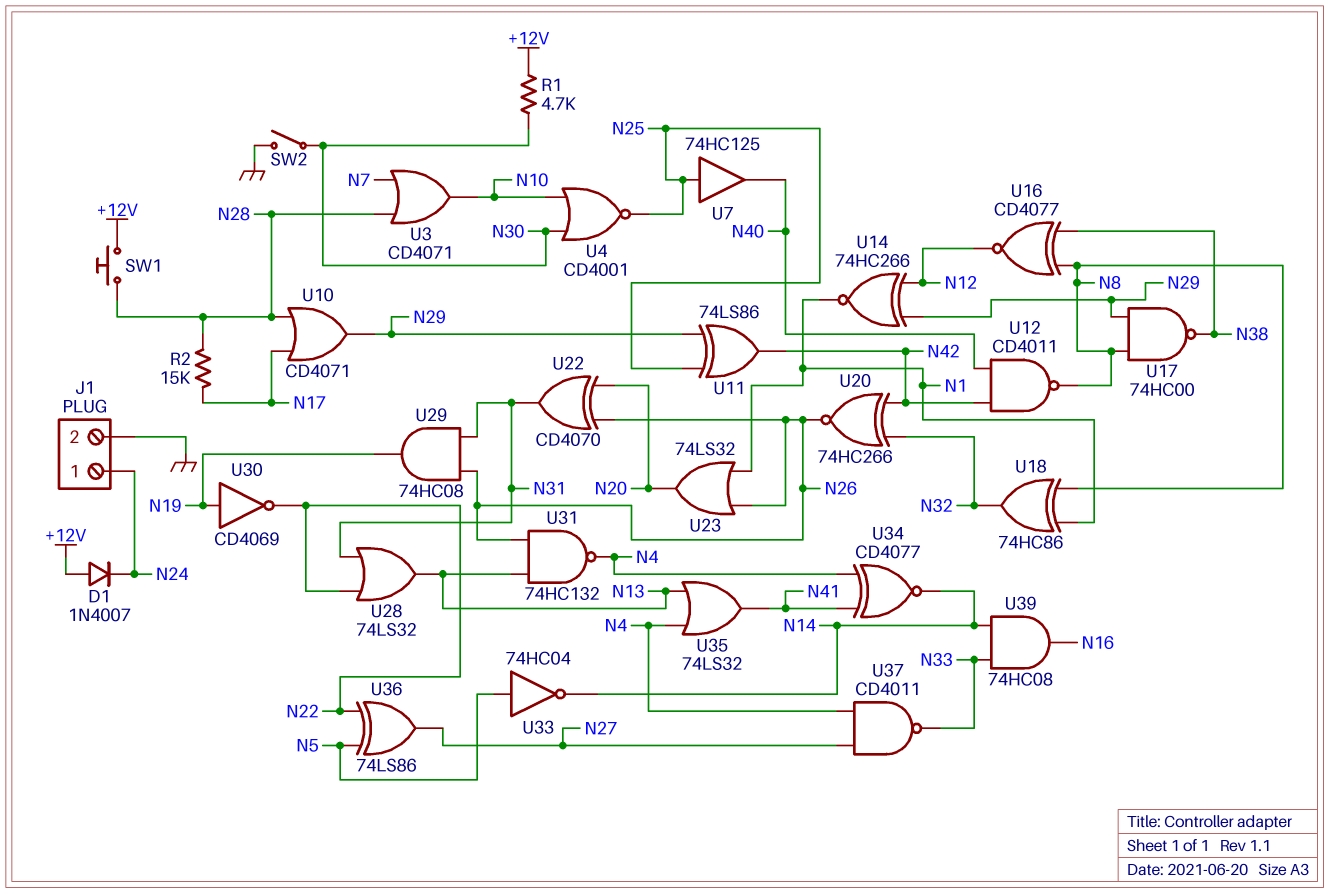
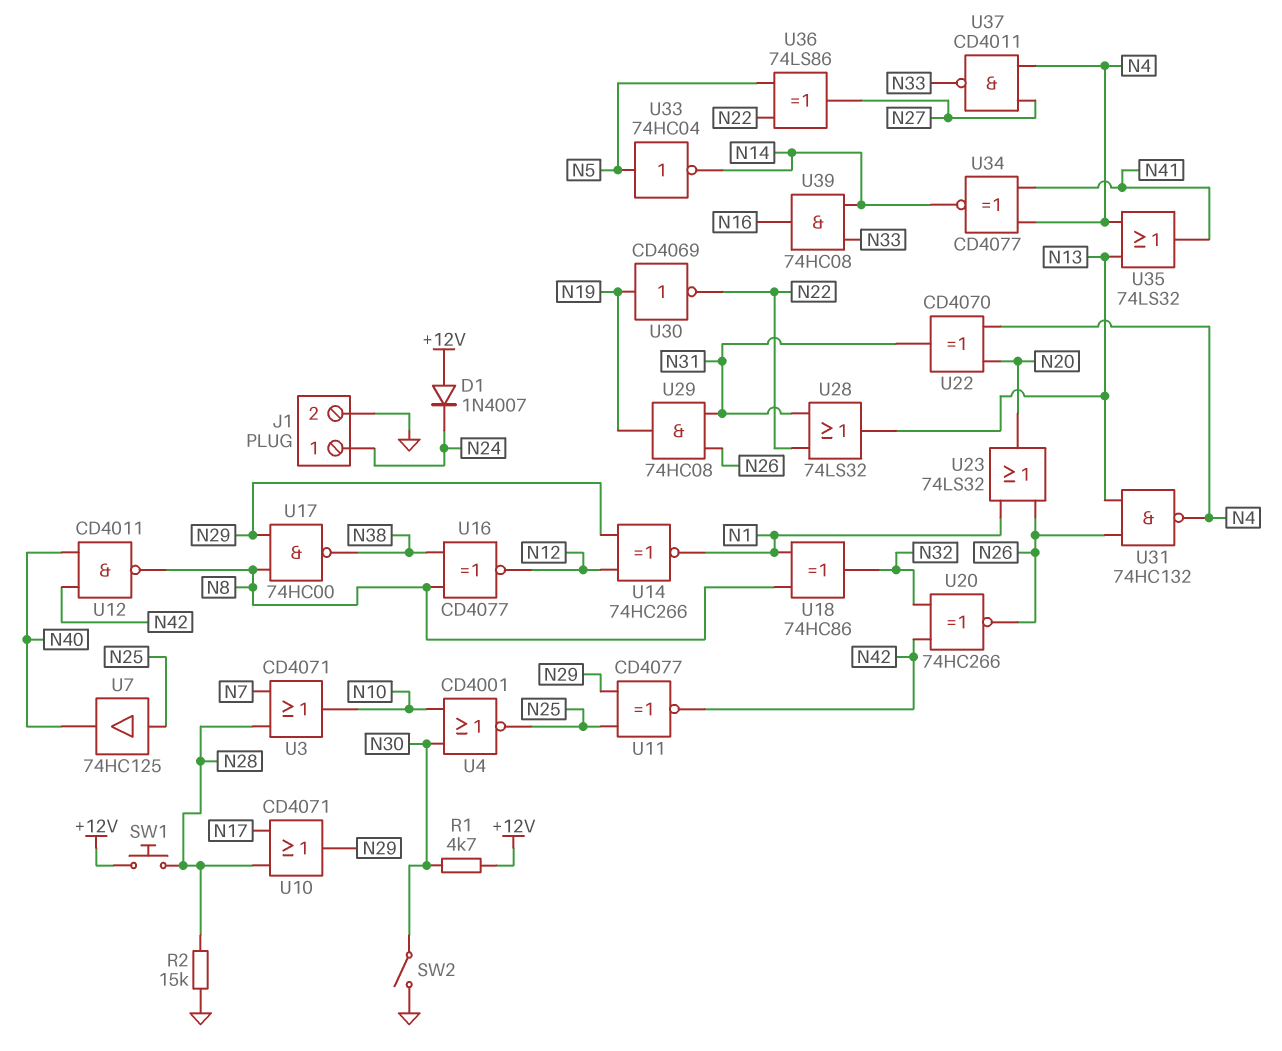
R2: 15k (N17, N28) -> 15k (GND, N28)
U11: XOR 74LS86 (in N25, in N29, out N42) -> XNOR CD4077 (in N25, in N29, out N42)
U22: XOR CD4070 (in N20, in N26, out N31) -> XOR CD4070 (in N4, in N20, out N31)

